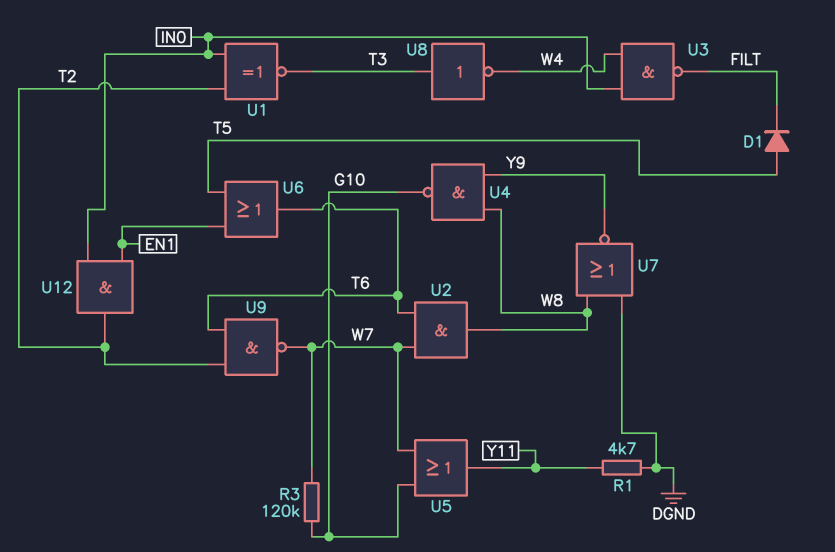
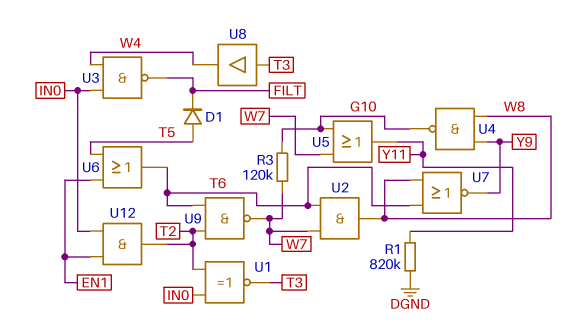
R1: 4.7k (DGND, Y11) -> 820k (DGND, Y11)
U7: NOR (in DGND, in W8, out Y9) -> NOR (in T6, in W8, out Y9)
U8: NOT (in T3, out W4) -> buffer (in T3, out W4)

